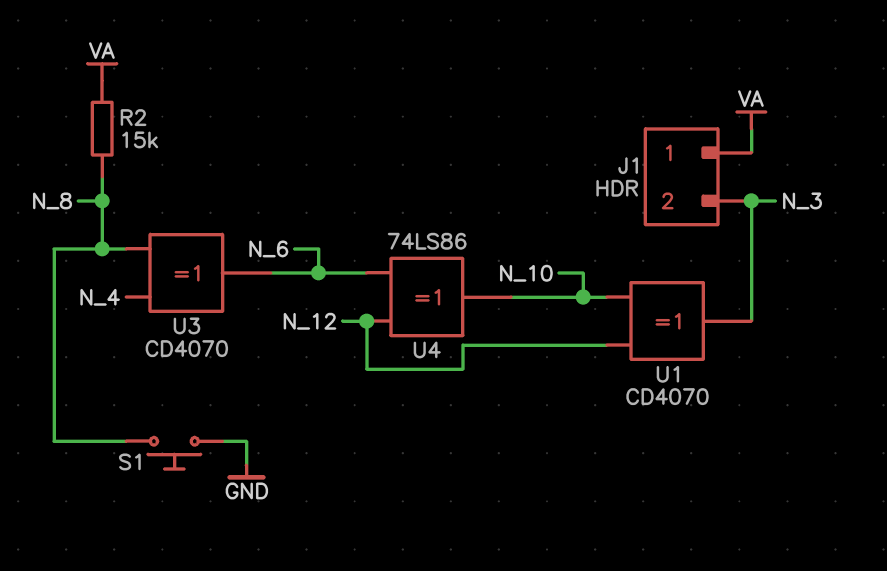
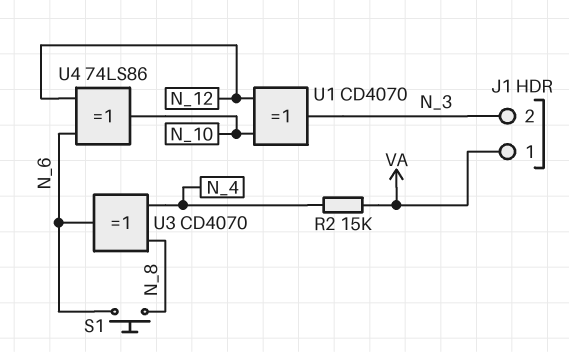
R2: 15k (N_8, VA) -> 15k (N_4, VA)
S1: button (GND, N_8) -> button (N_6, N_8)

